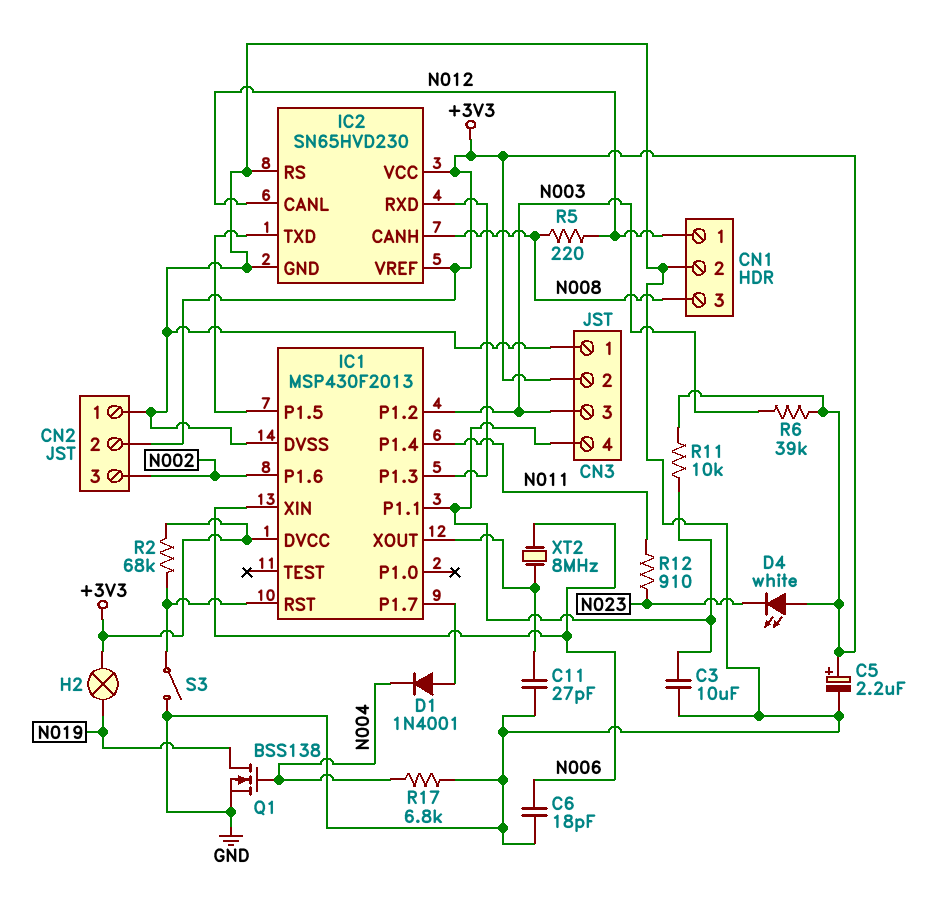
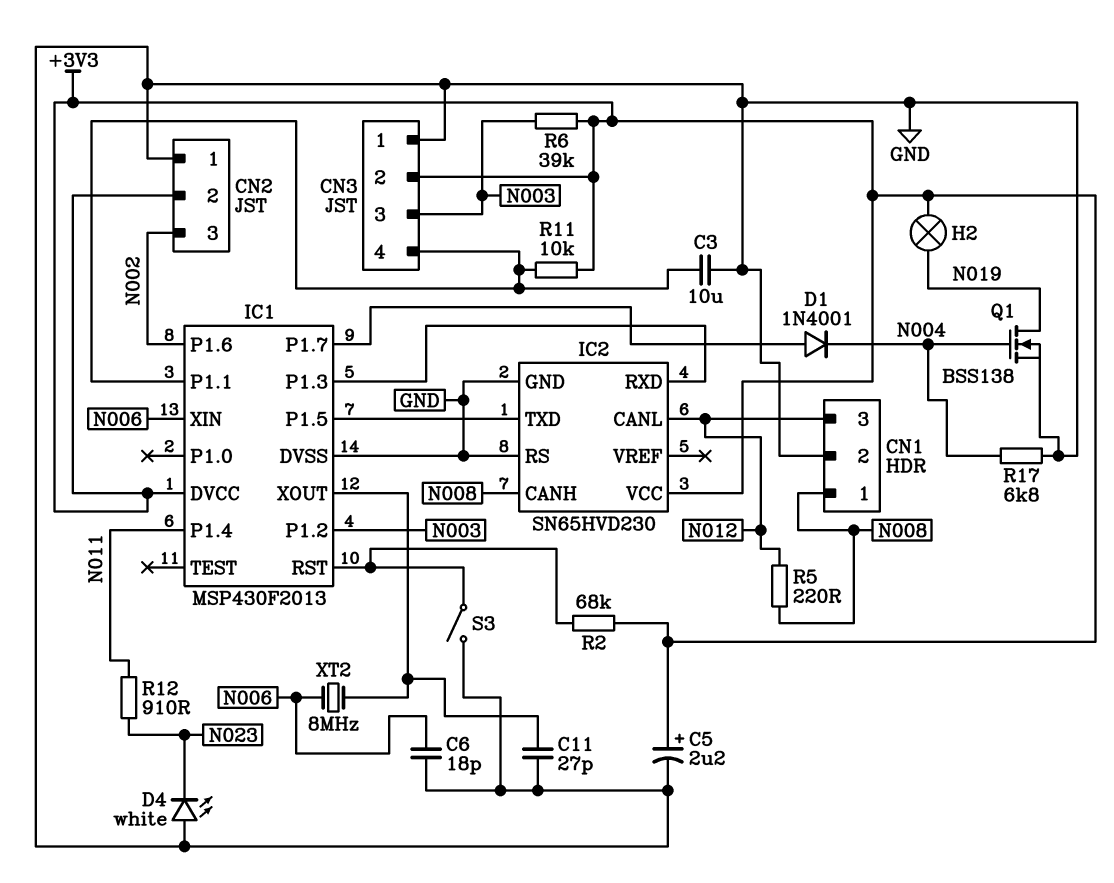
CN1 pin 1: N012 -> N008
CN1 pin 3: N008 -> N012
D4: LED white (A +3V3, K N023) -> LED white (A GND, K N023)
IC2 pin VREF: +3V3 -> none

